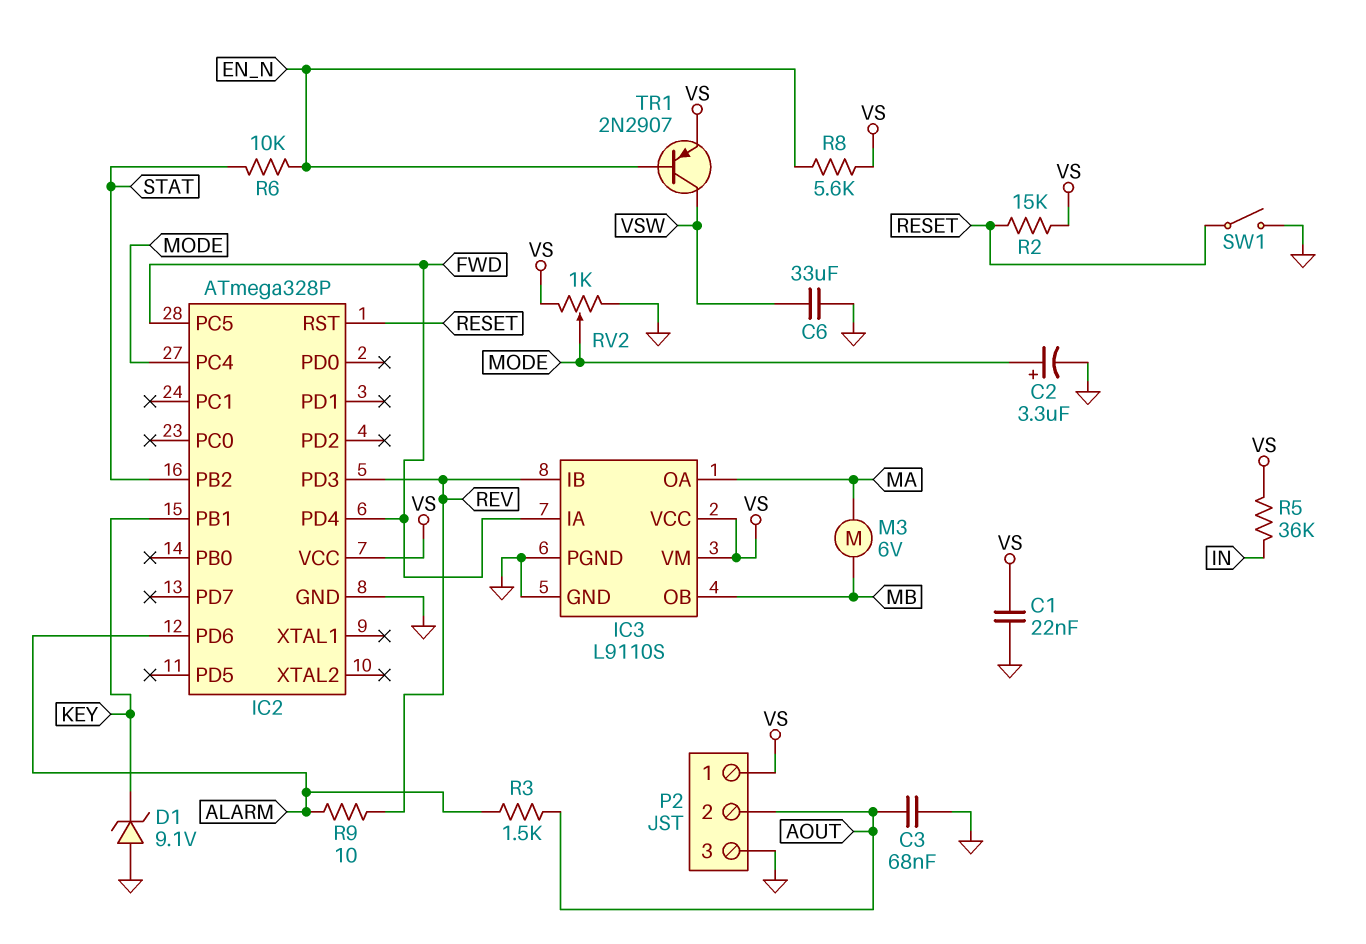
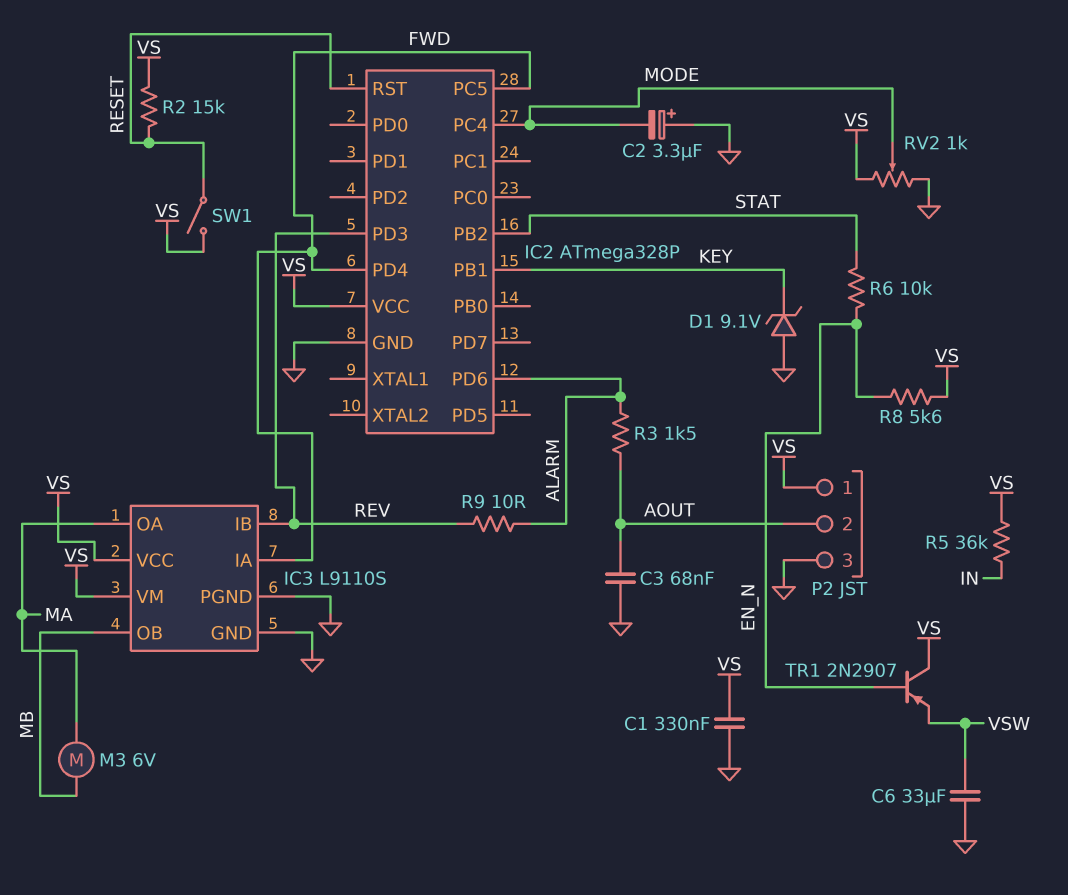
C1: 22nF (GND, VS) -> 330nF (GND, VS)
C2: 3.3uF (plus MODE, minus GND) -> 3.3uF (plus GND, minus MODE)
SW1: switch (GND, RESET) -> switch (RESET, VS)
TR1: PNP 2N2907 (B EN_N, C VSW, E VS) -> PNP 2N2907 (B EN_N, C VS, E VSW)

